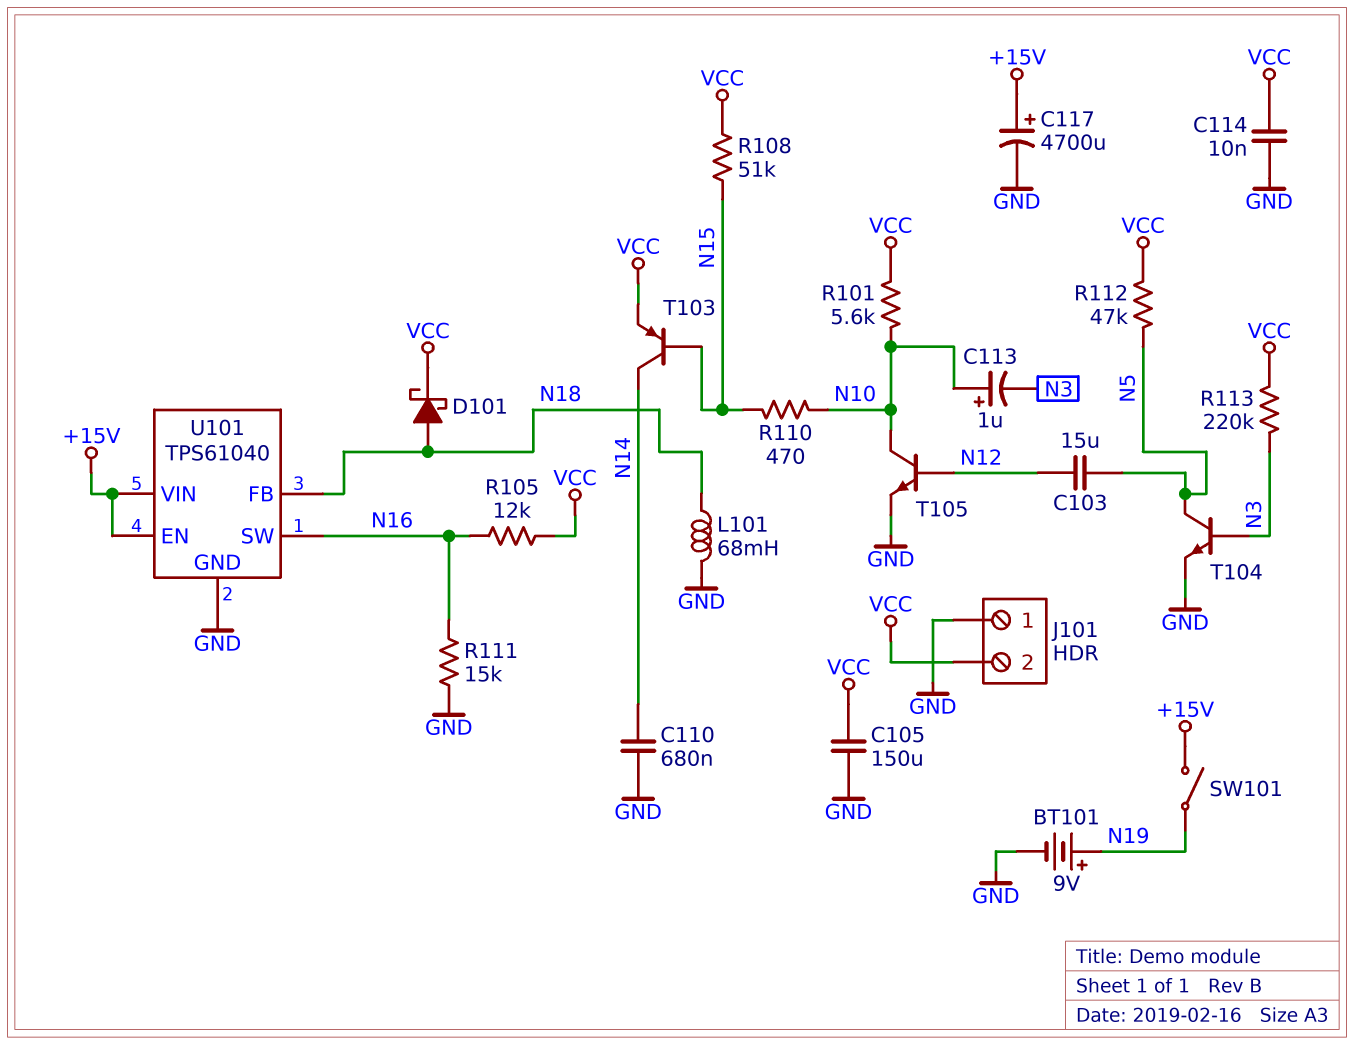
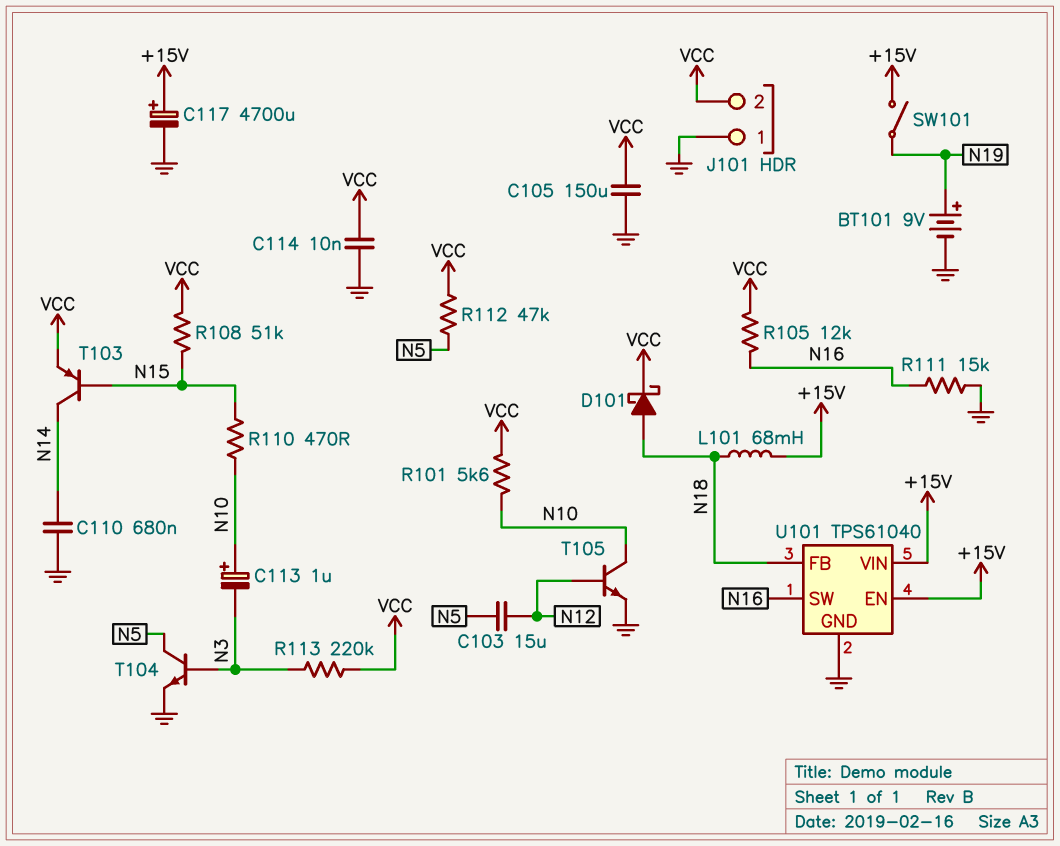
L101: 68mH (GND, N18) -> 68mH (+15V, N18)

